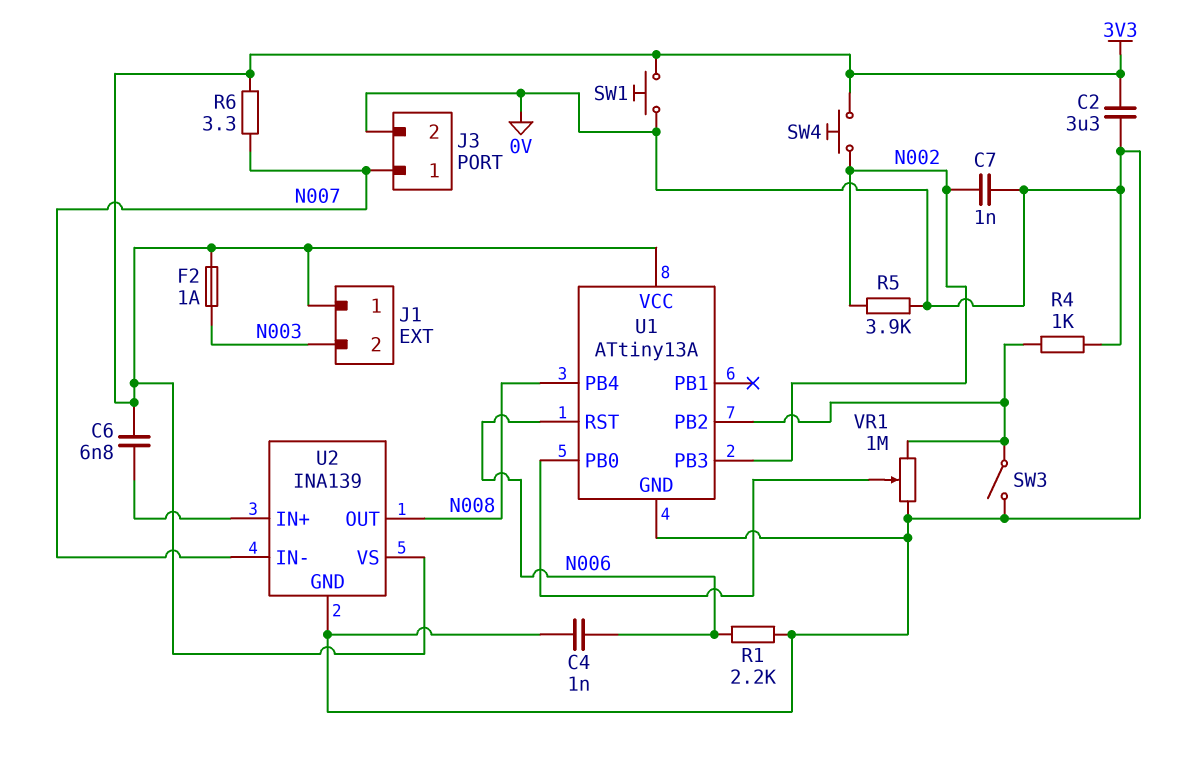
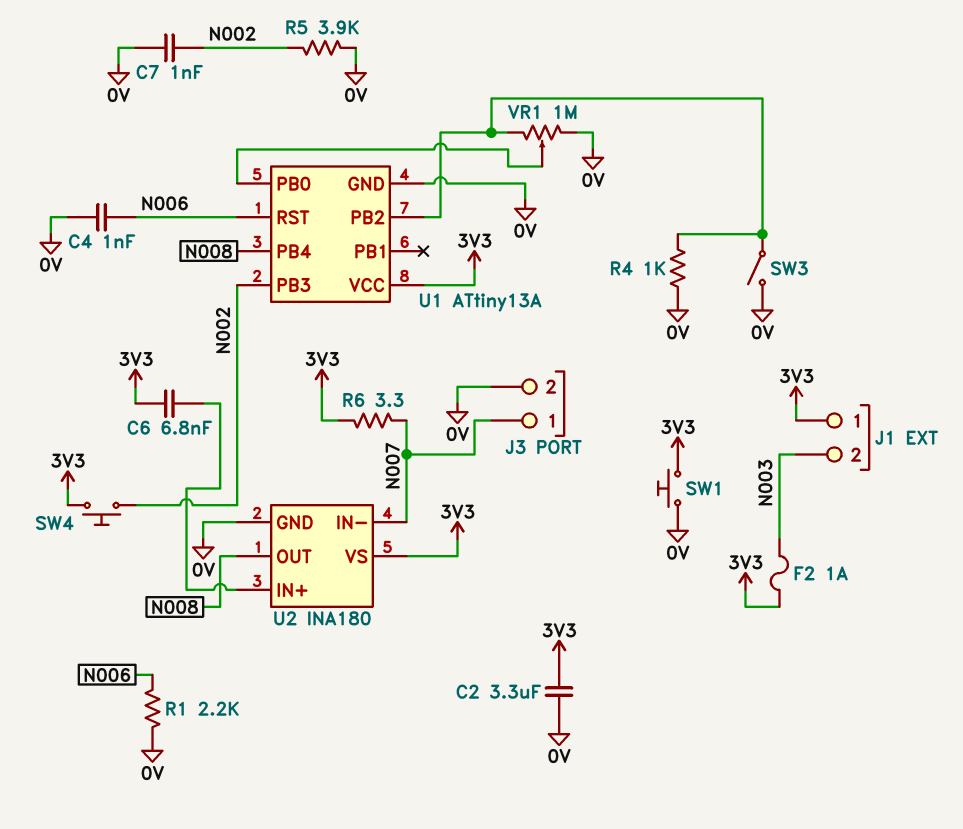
U2: INA139 -> INA180

